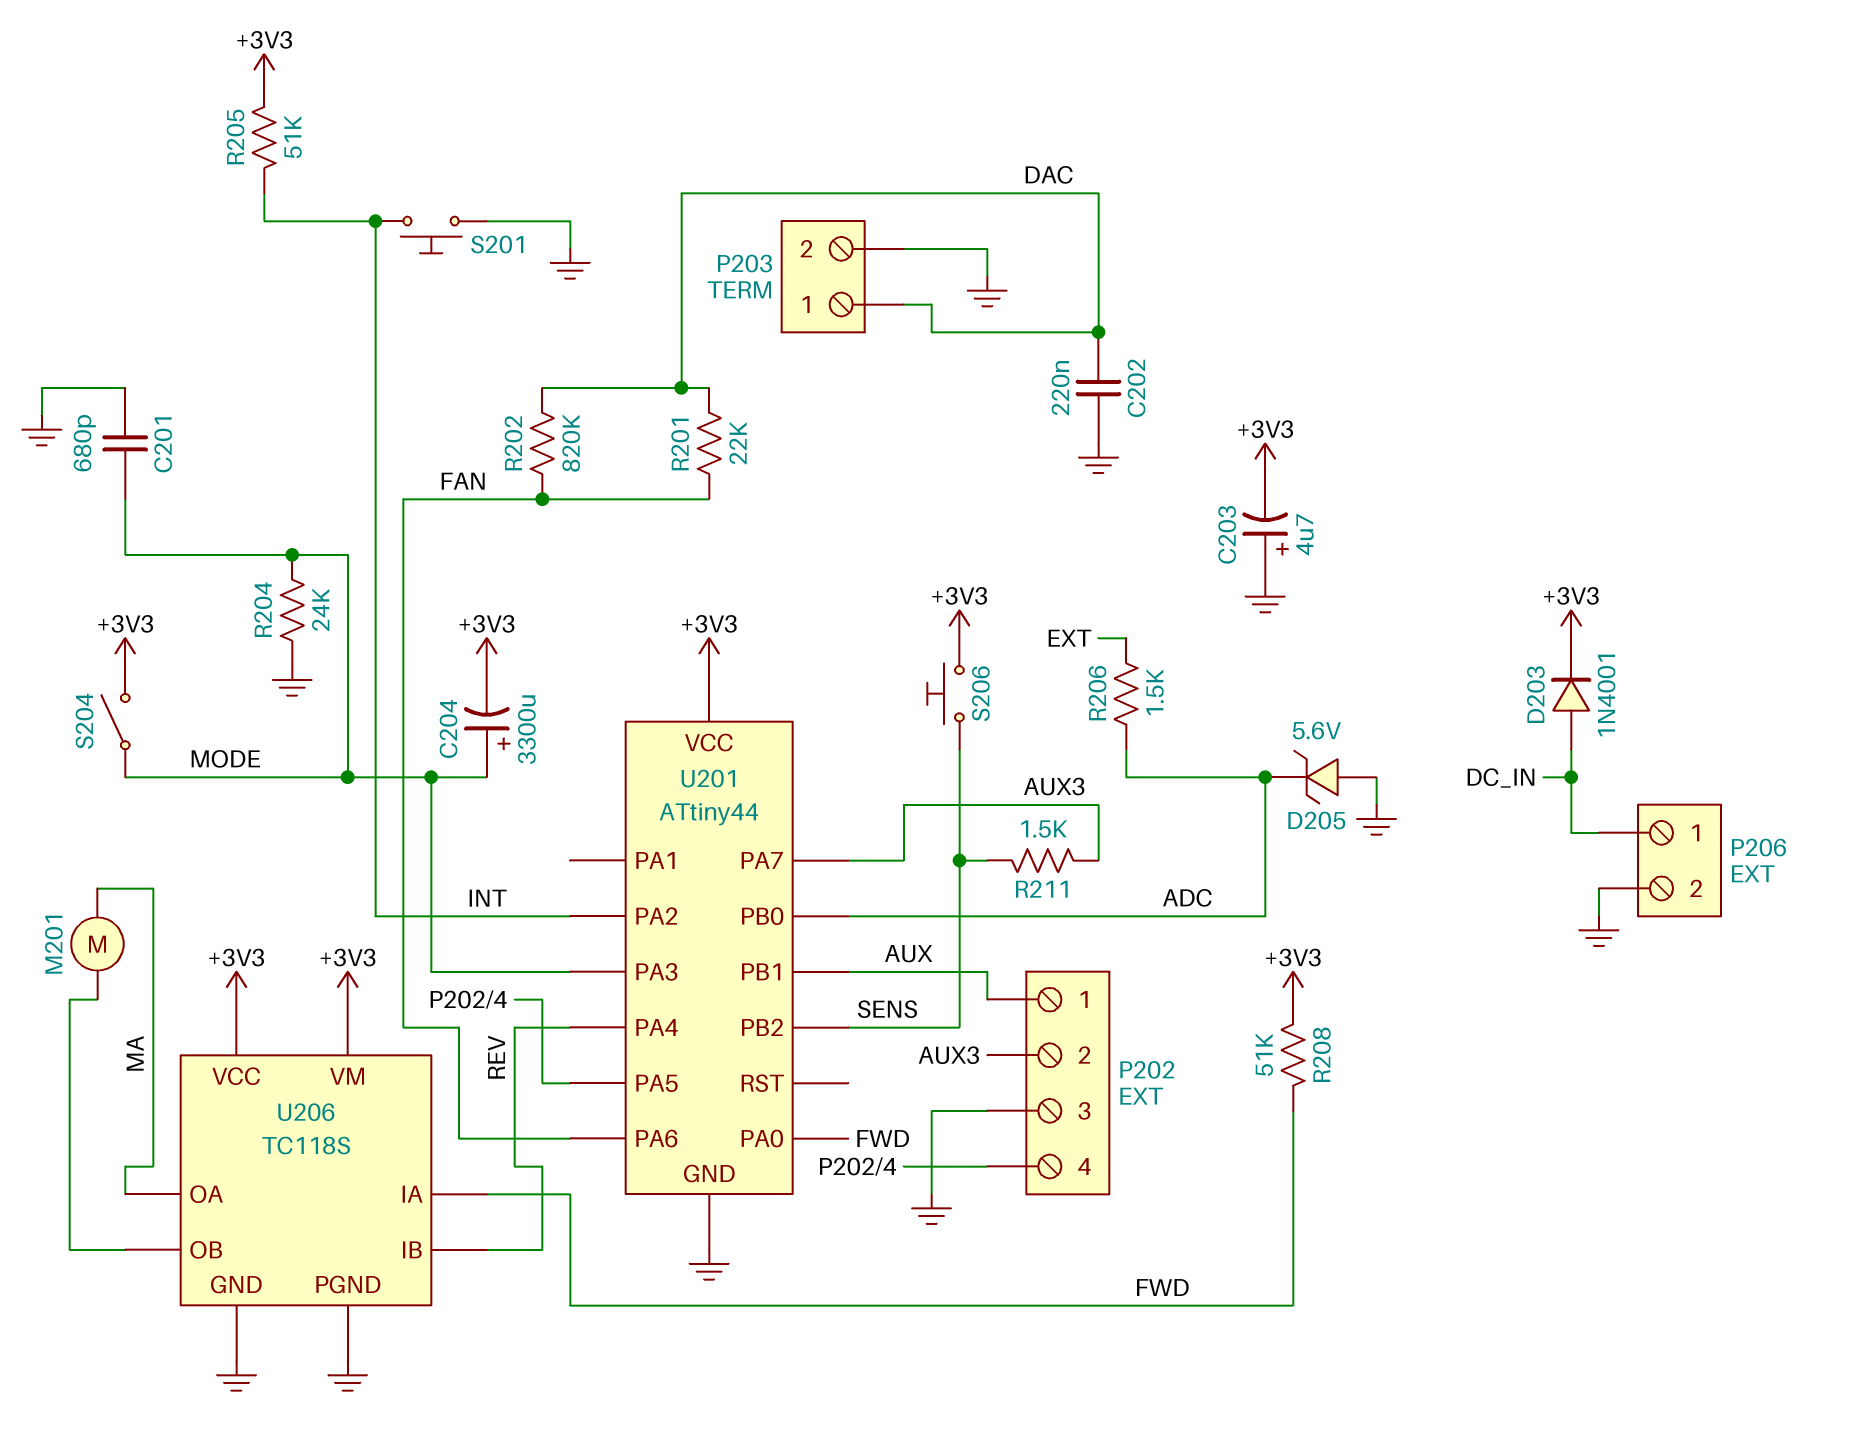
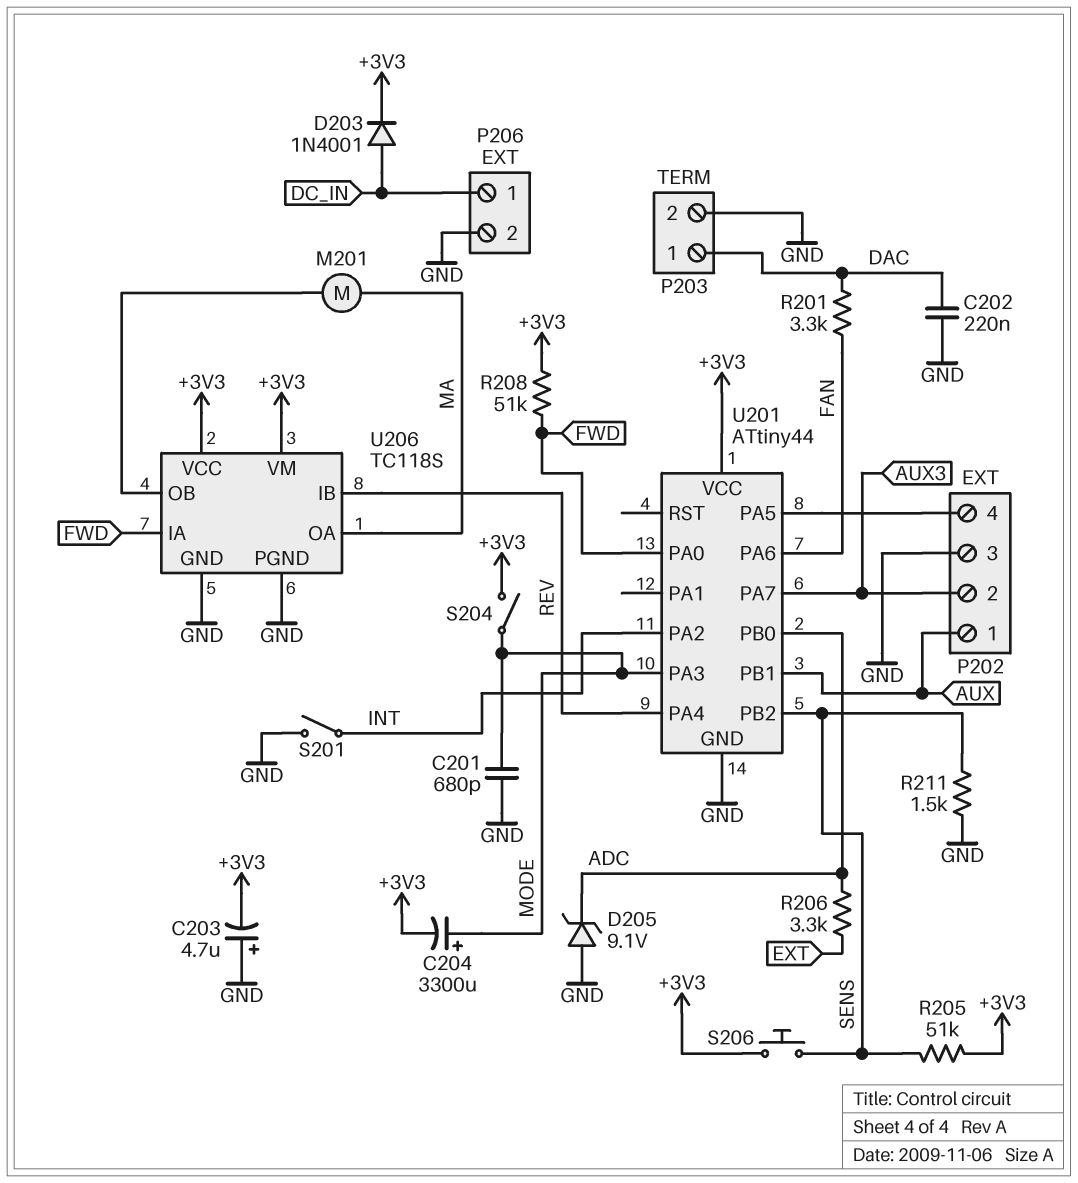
D205: zener 5.6V (A GND, K ADC) -> zener 9.1V (A GND, K ADC)
R201: 22k (DAC, FAN) -> 3.3k (DAC, FAN)
R202: 820k (DAC, FAN) -> none
R204: 24k (GND, MODE) -> none
R205: 51k (+3V3, INT) -> 51k (+3V3, SENS)
R206: 1.5k (ADC, EXT) -> 3.3k (ADC, EXT)
R211: 1.5k (AUX3, SENS) -> 1.5k (GND, SENS)
S201: button (GND, INT) -> switch (GND, INT)

